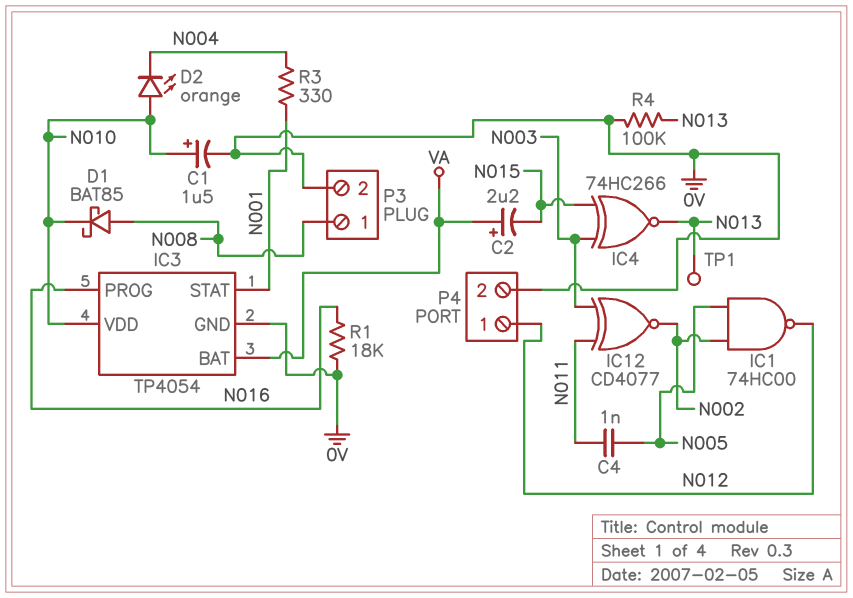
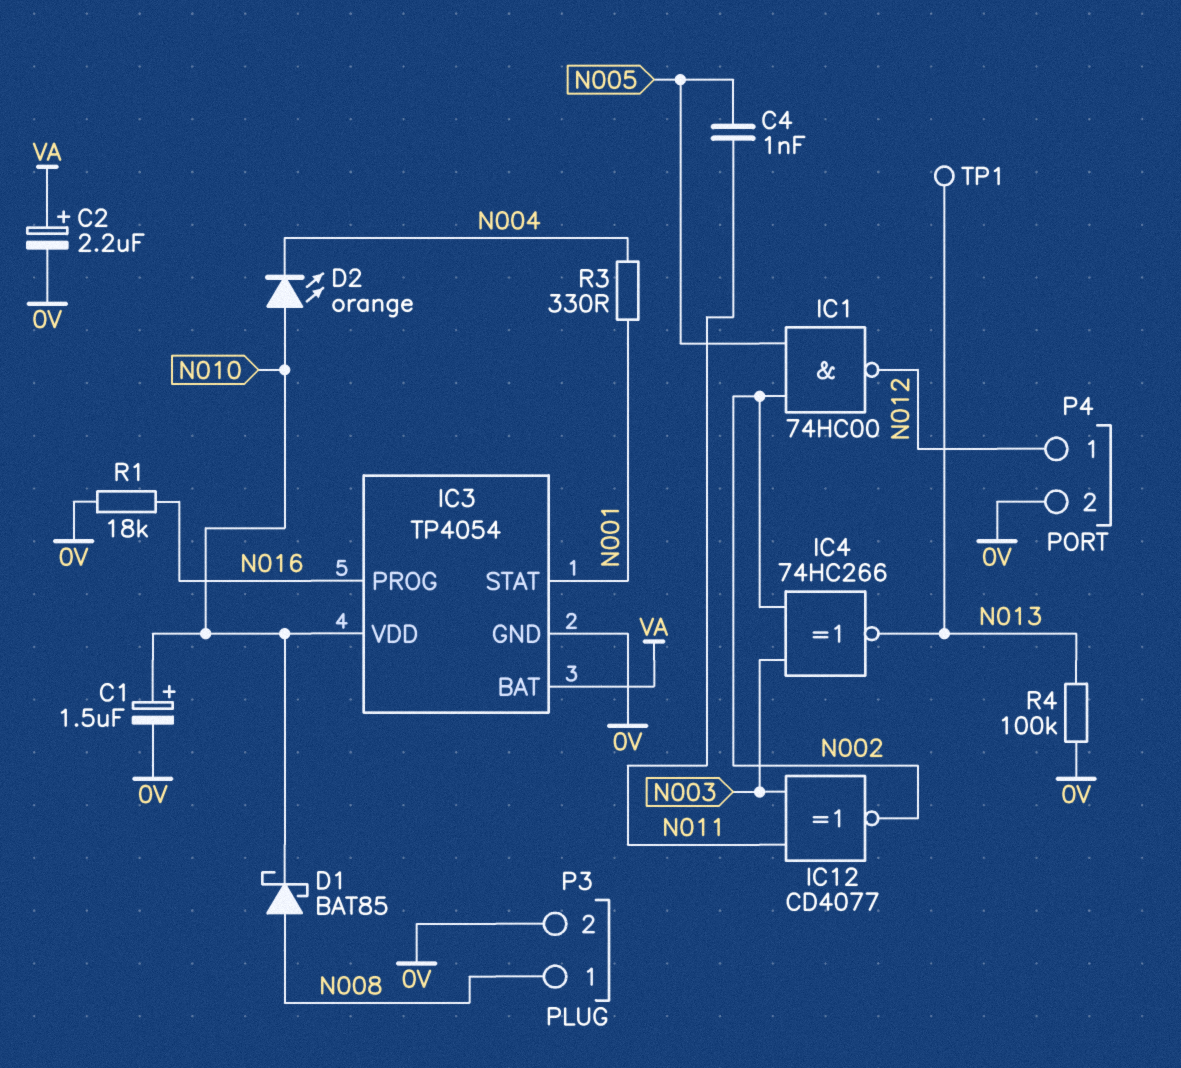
C2: 2.2uF (plus VA, minus N015) -> 2.2uF (plus VA, minus 0V)
IC4: XNOR 74HC266 (in N003, in N015, out N013) -> XNOR 74HC266 (in N002, in N003, out N013)

